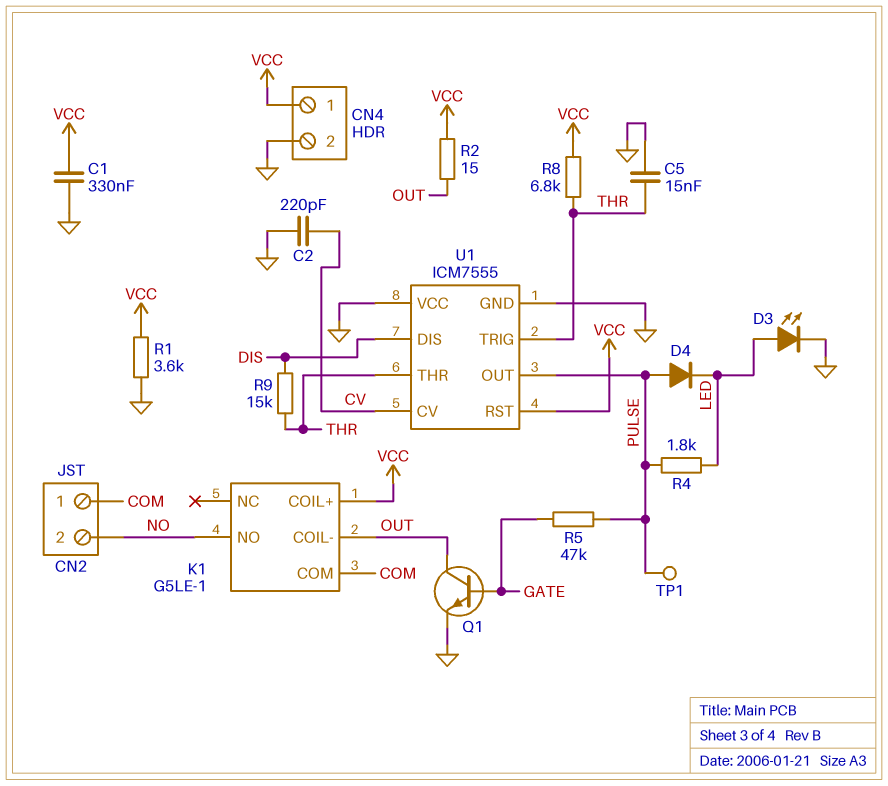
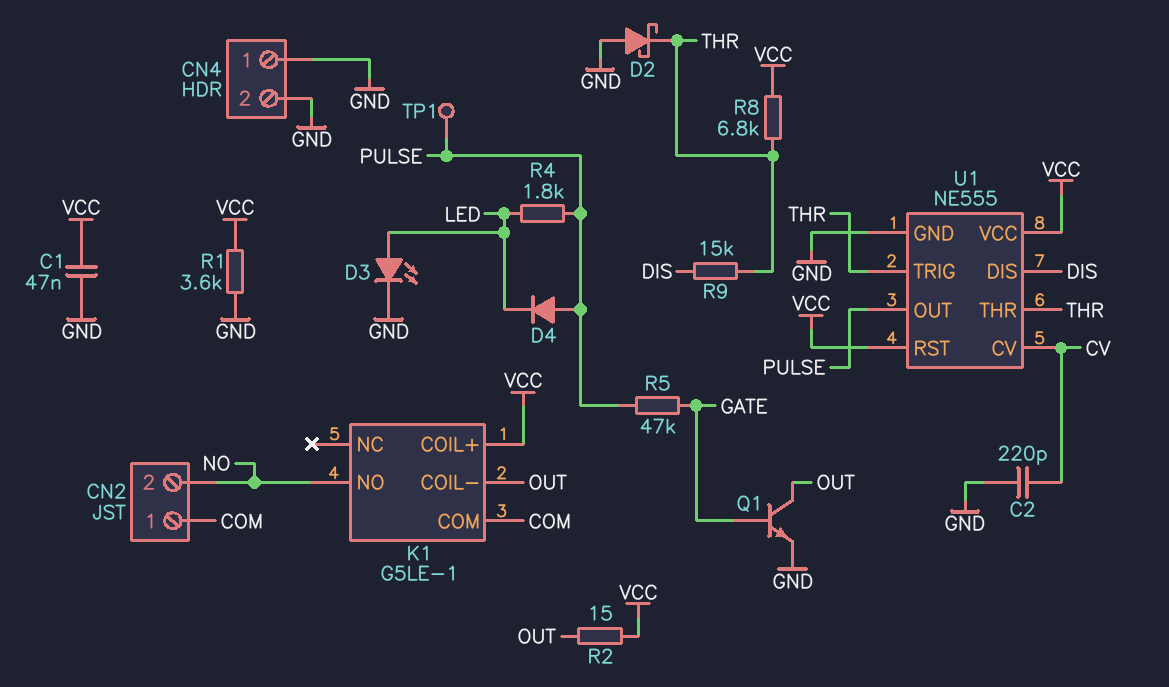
C1: 330nF (GND, VCC) -> 47nF (GND, VCC)
C5: 15nF (GND, THR) -> none
CN4 pin 1: VCC -> GND
D2: none -> schottky (A GND, K THR)
U1: ICM7555 -> NE555
U1 pin VCC: GND -> VCC

